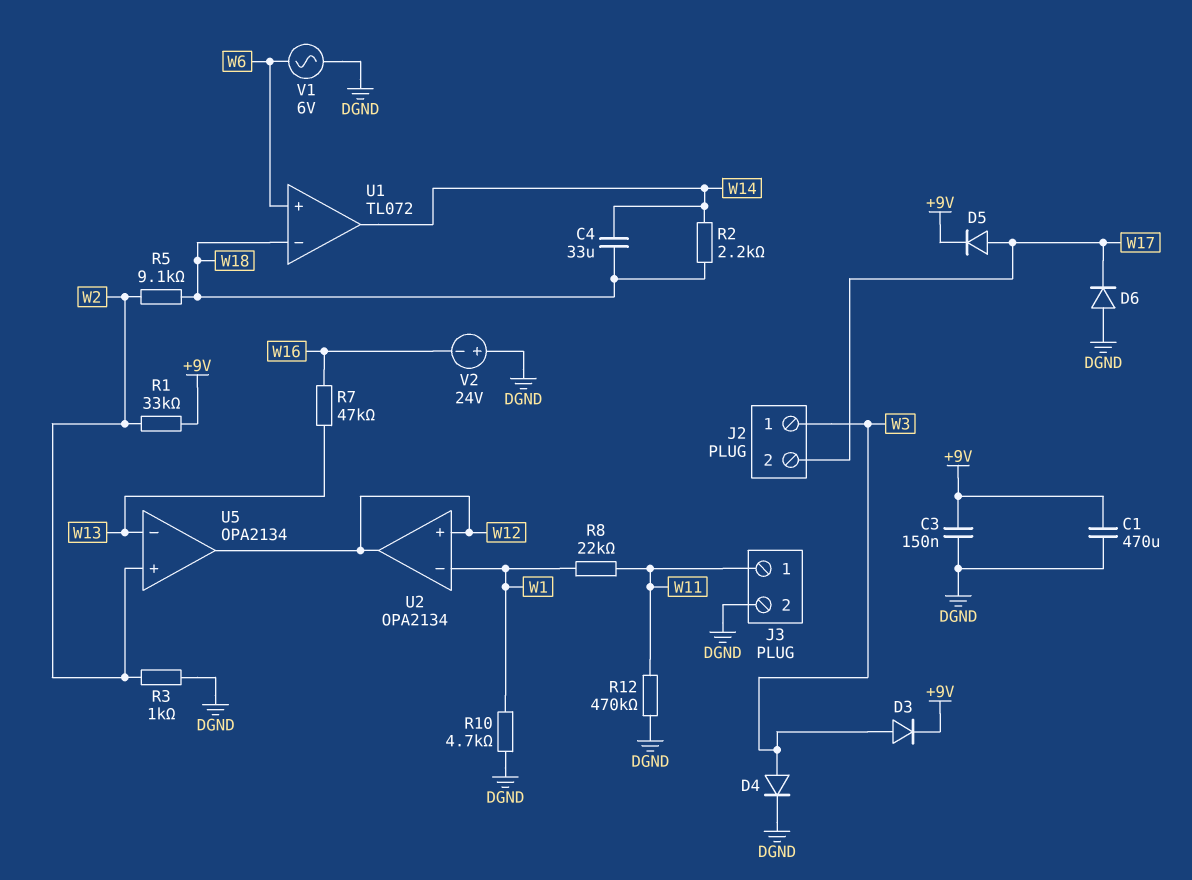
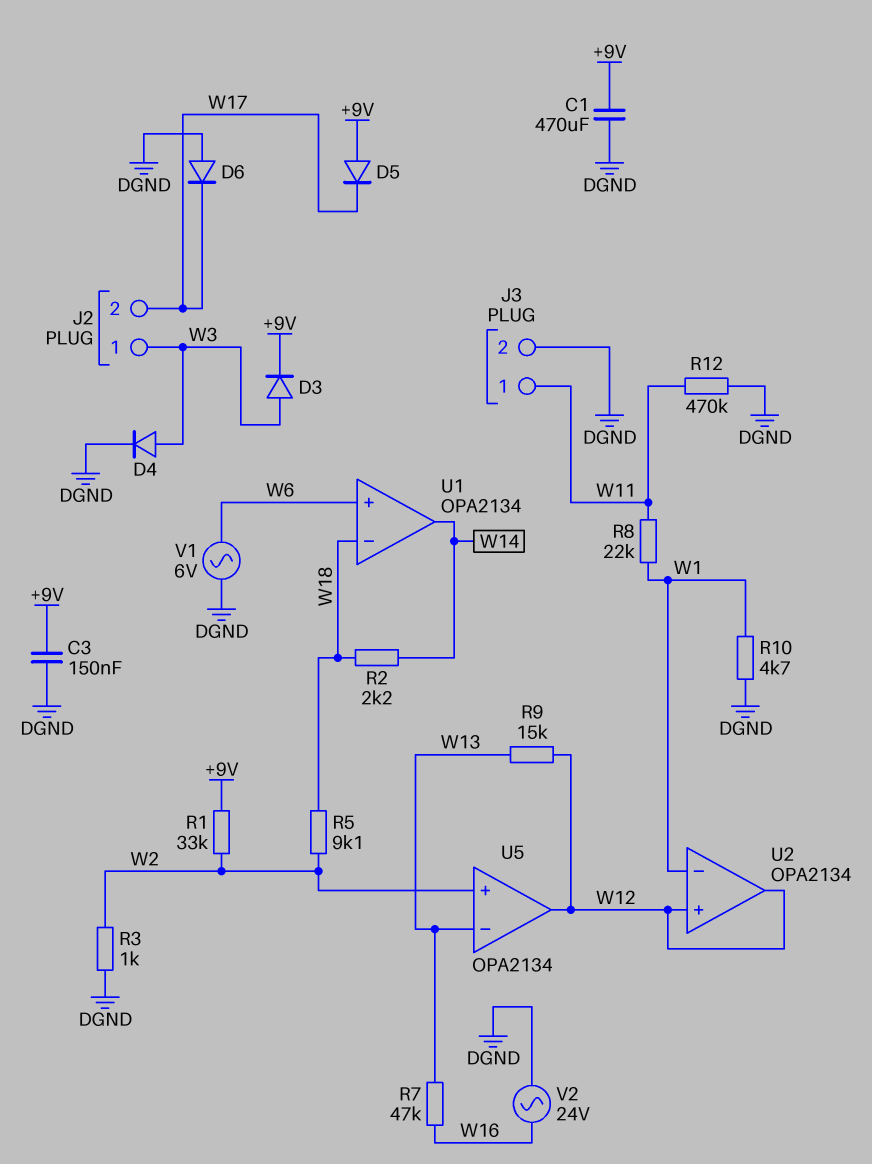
C4: 33uF (W14, W18) -> none
D5: diode (A W17, K +9V) -> diode (A +9V, K W17)
R9: none -> 15k (W12, W13)
U1: TL072 -> OPA2134
V2: 24V (plus DGND, minus W16) -> AC 24V (DGND, W16)

